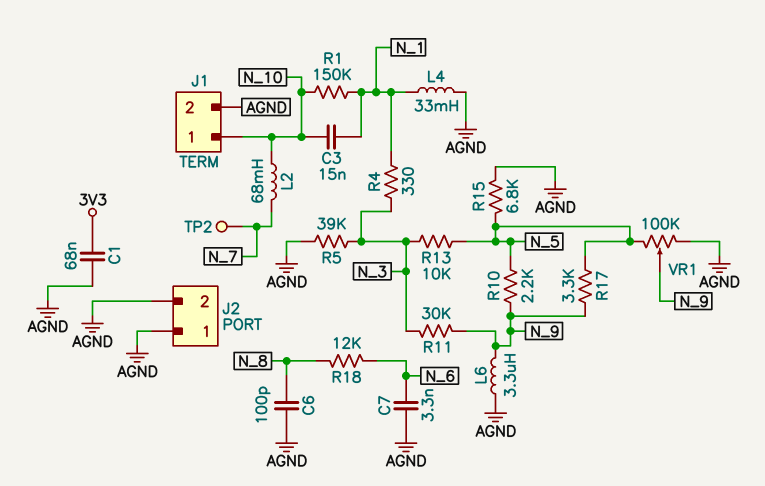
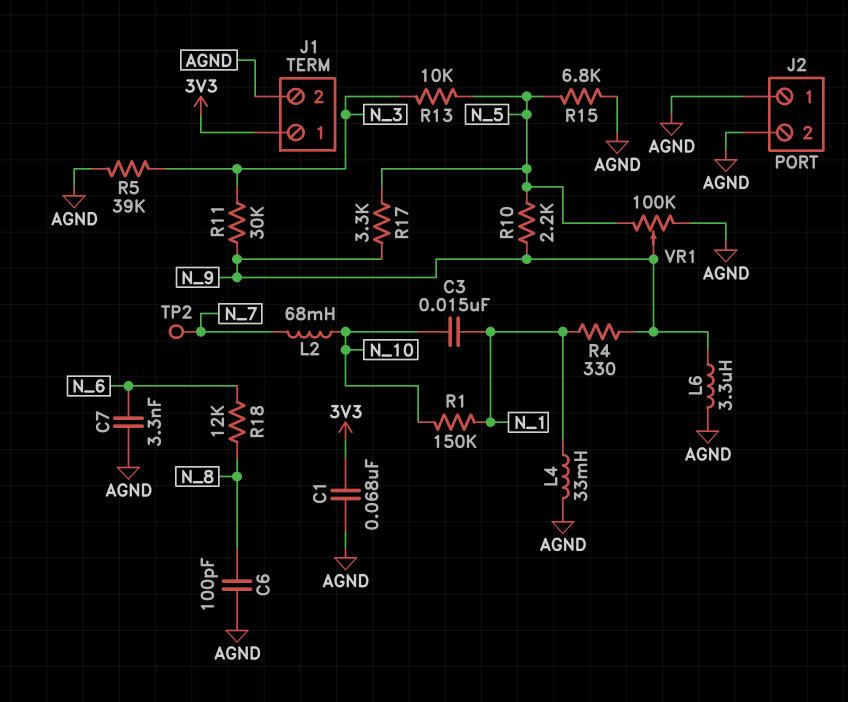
J1 pin 1: N_10 -> 3V3
R4: 330 (N_1, N_3) -> 330 (N_1, N_9)

